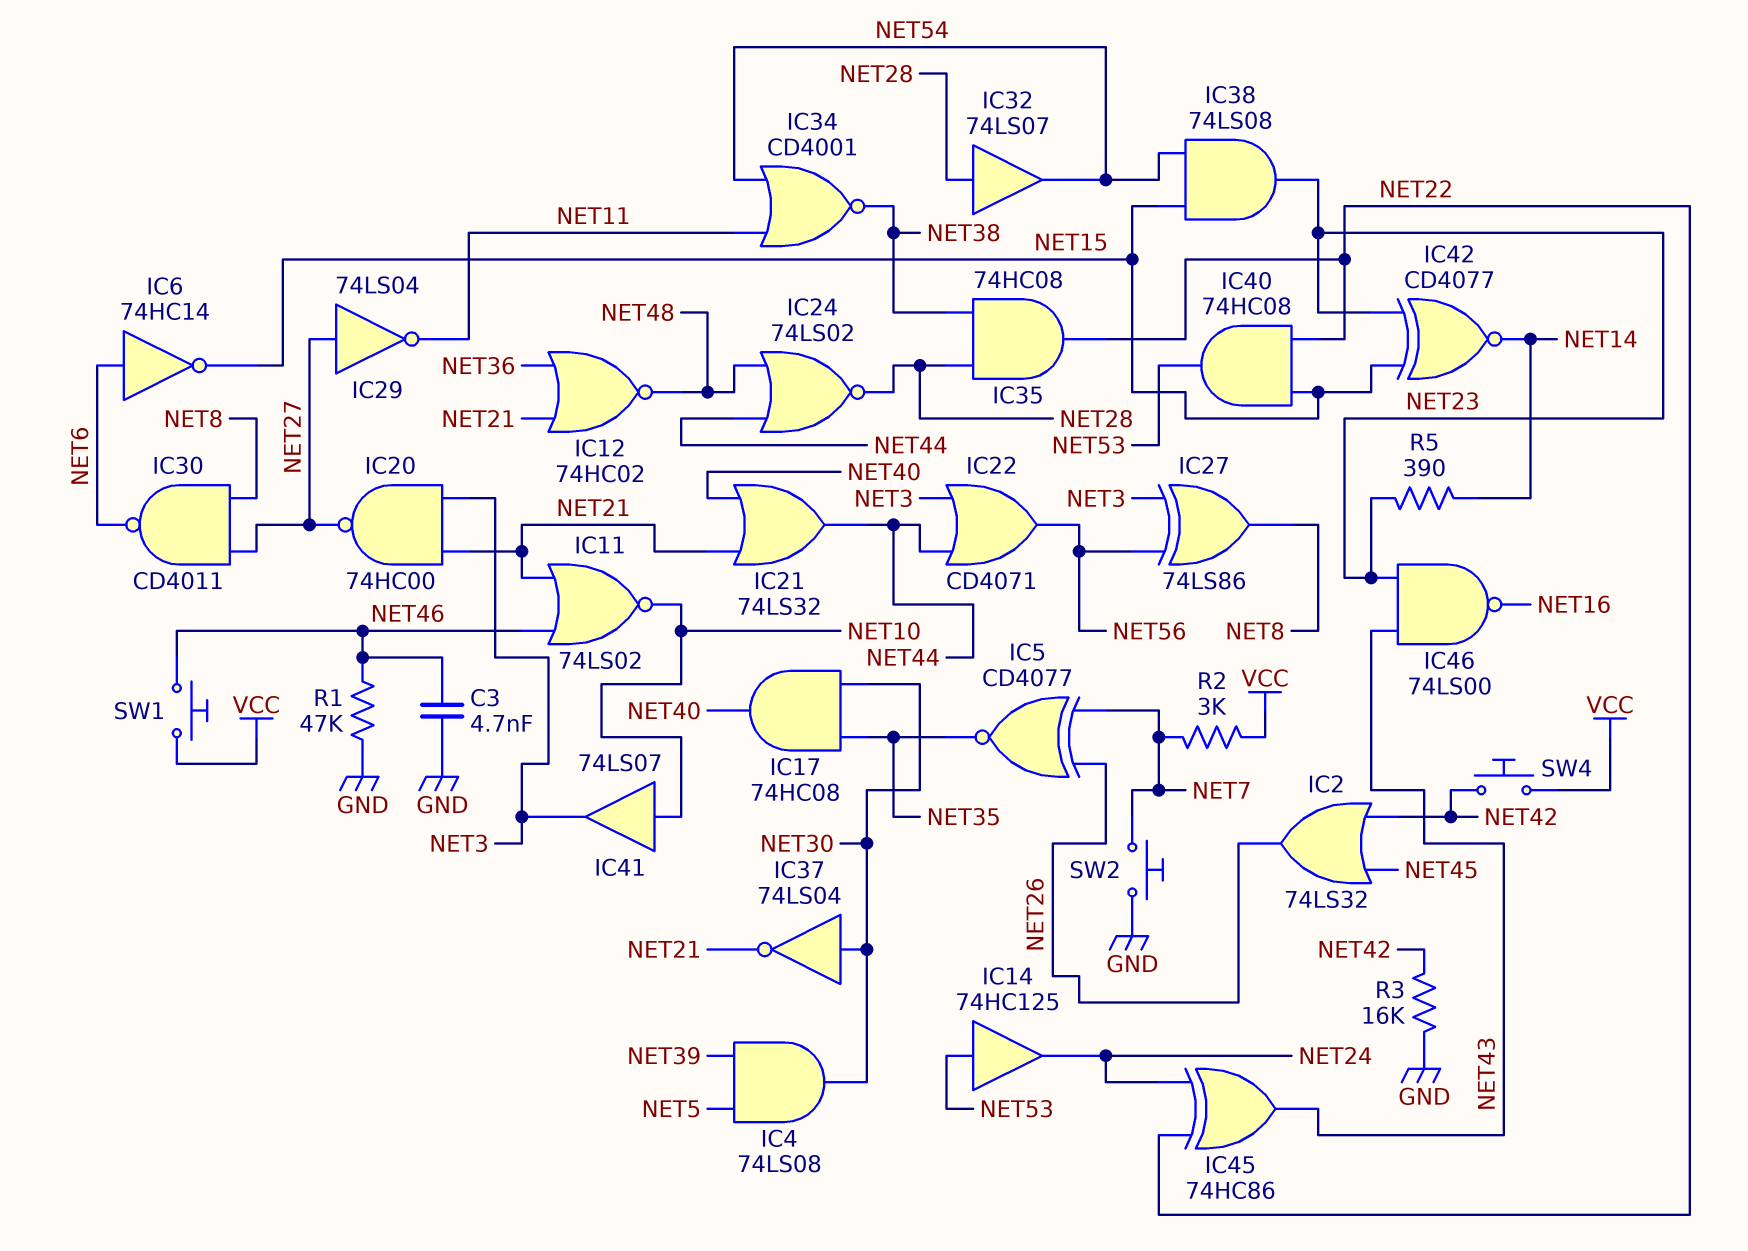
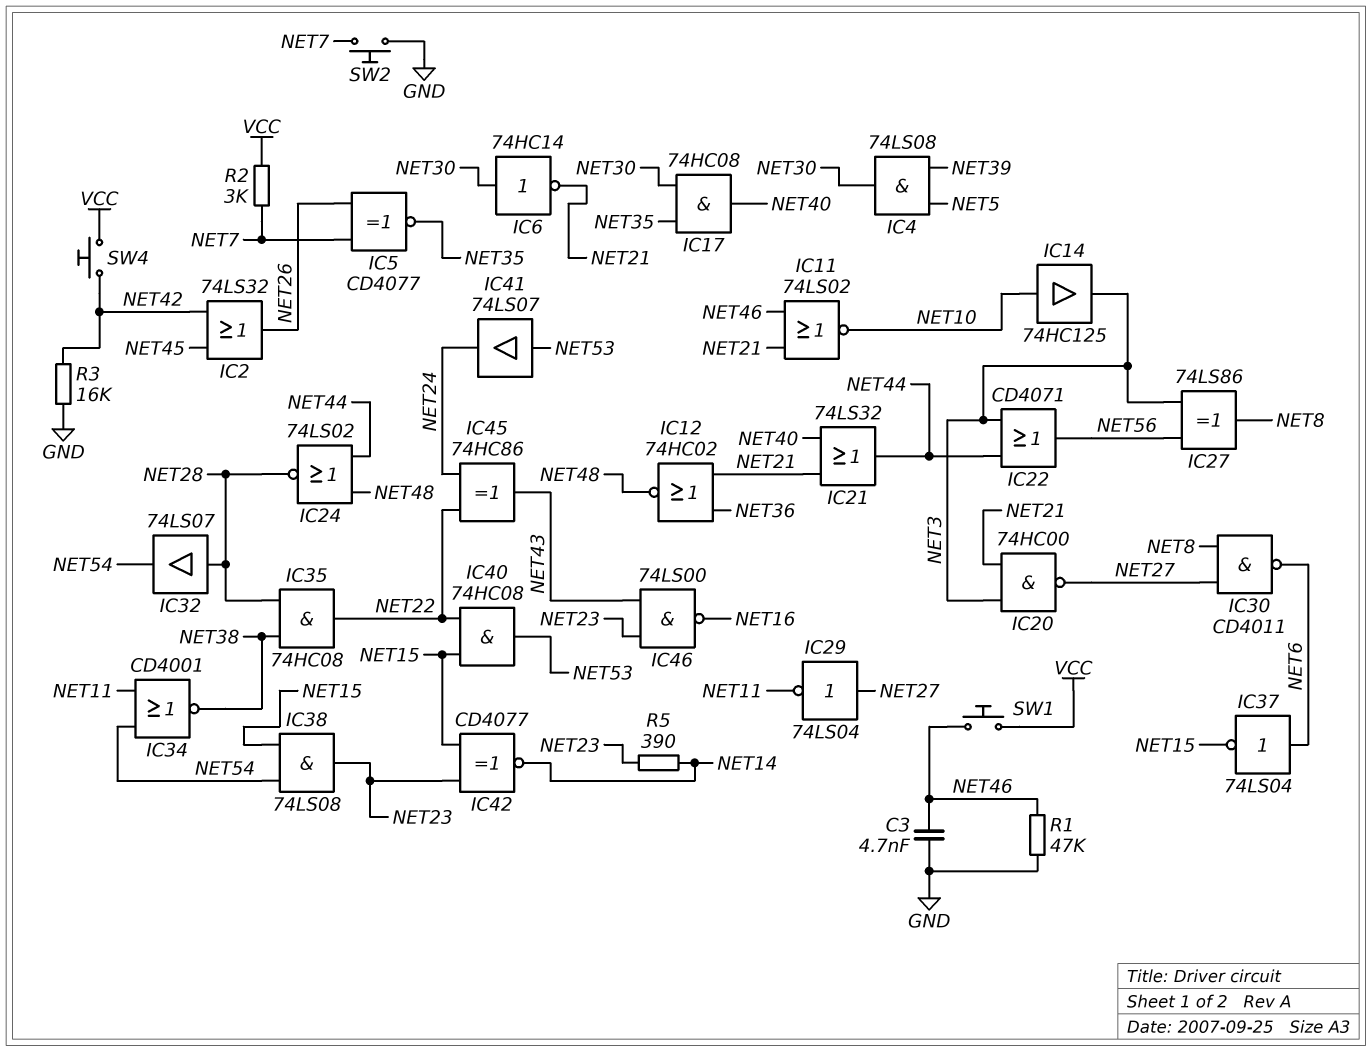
IC6: NOT 74HC14 (in NET6, out NET15) -> NOT 74HC14 (in NET30, out NET21)
IC14: buffer 74HC125 (in NET53, out NET24) -> buffer 74HC125 (in NET10, out NET3)
IC37: NOT 74LS04 (in NET30, out NET21) -> NOT 74LS04 (in NET6, out NET15)
IC41: buffer 74LS07 (in NET10, out NET3) -> buffer 74LS07 (in NET53, out NET24)

